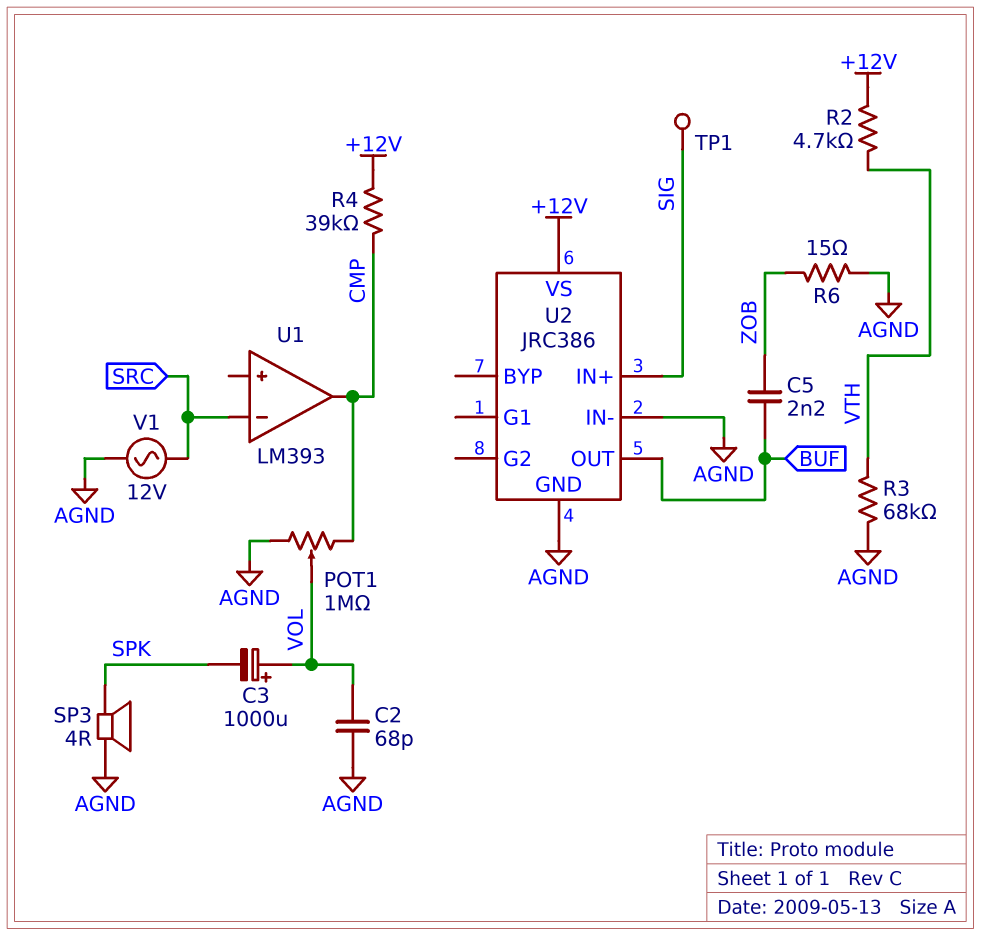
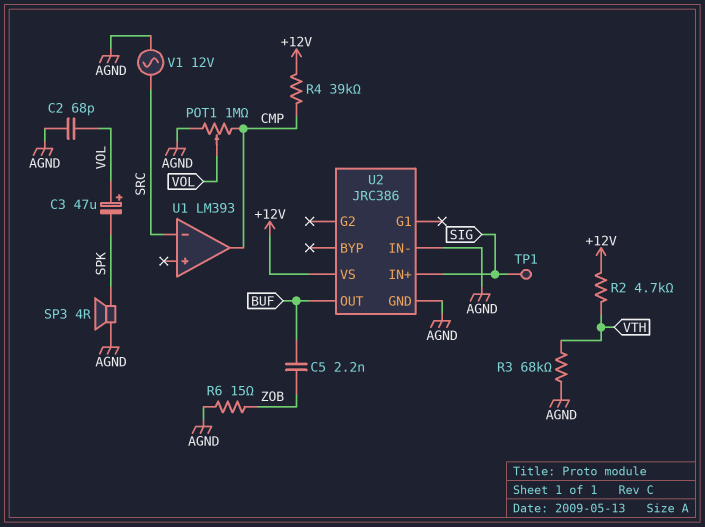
C3: 1000uF (plus VOL, minus SPK) -> 47uF (plus VOL, minus SPK)

